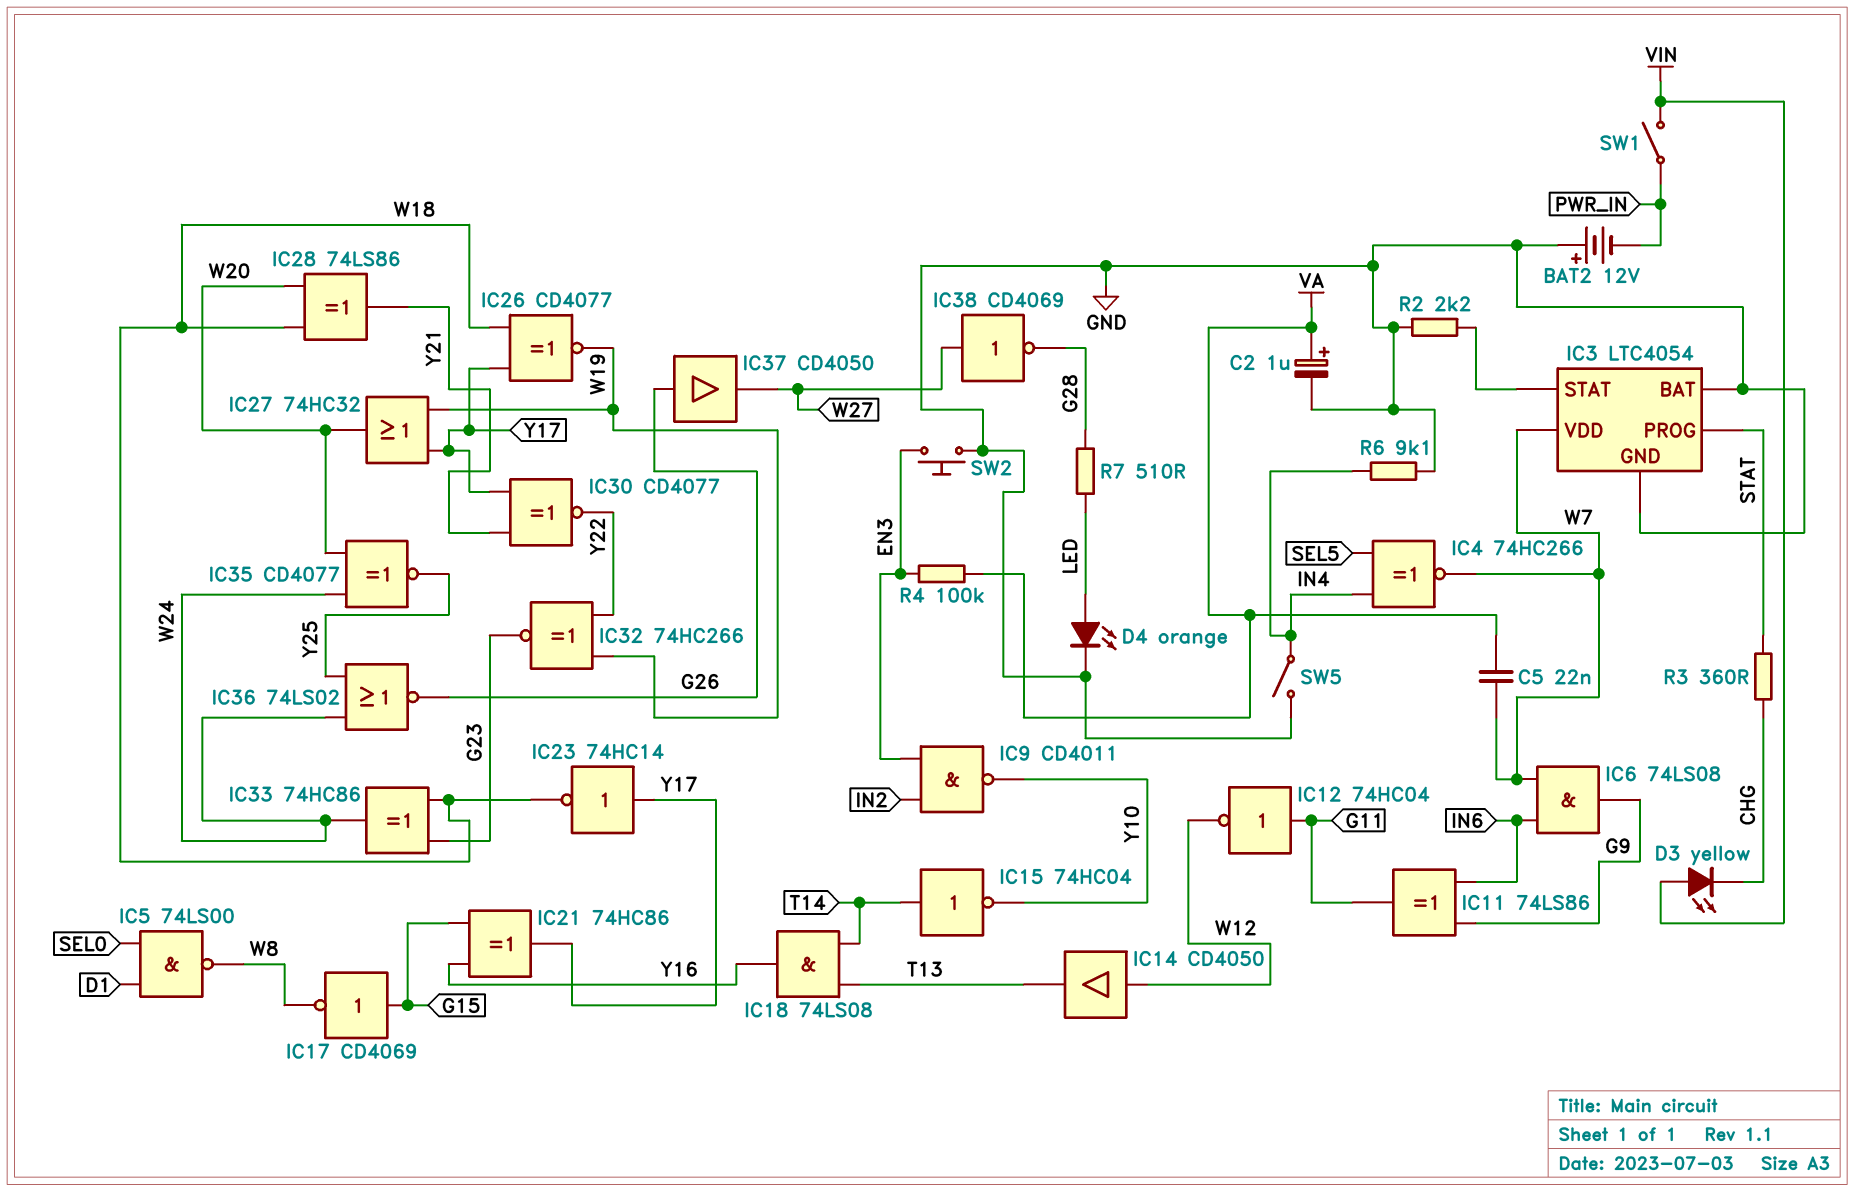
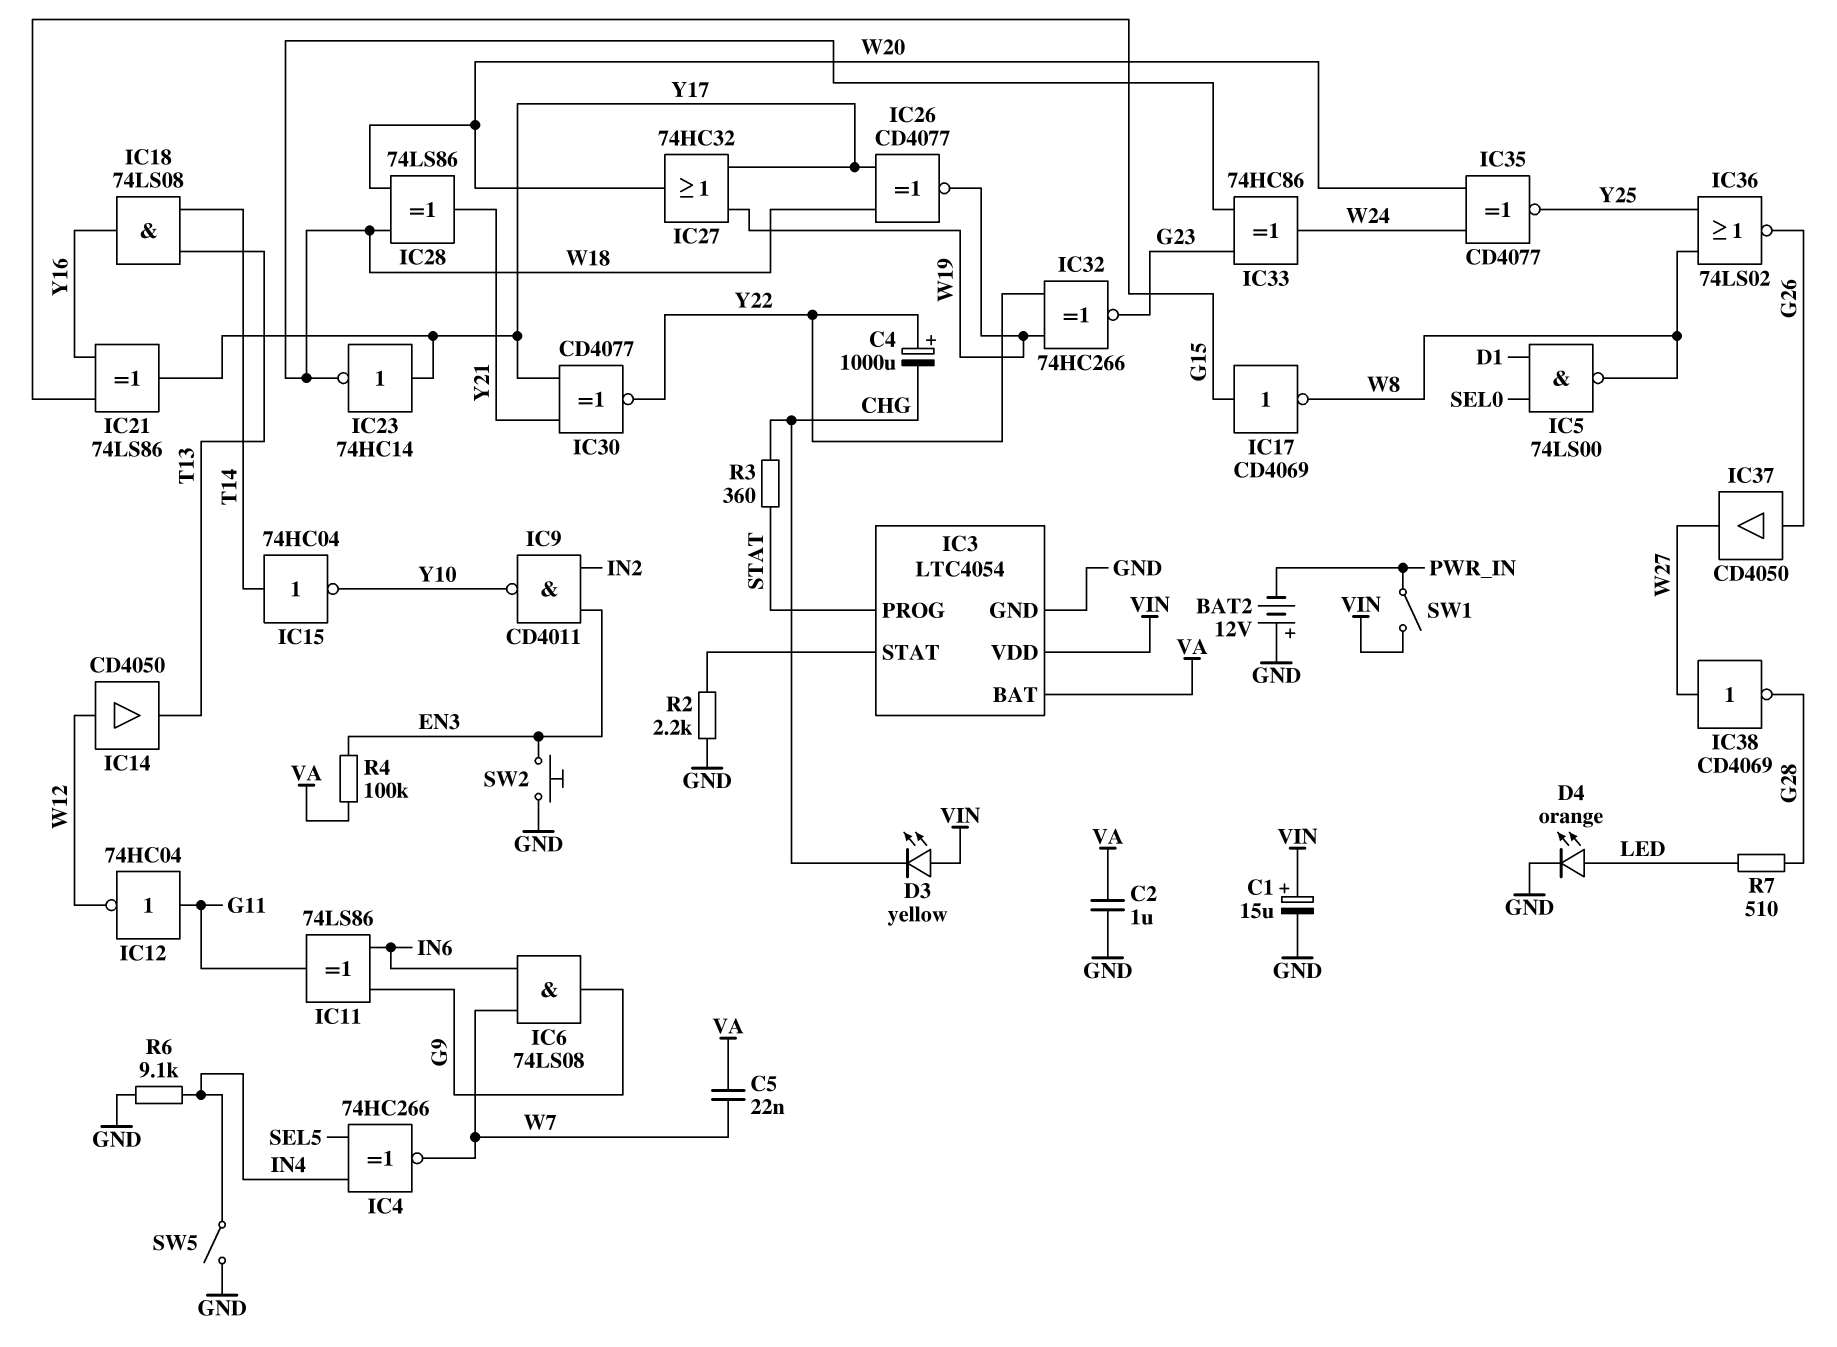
C1: none -> 15uF (plus VIN, minus GND)
C2: 1uF (plus VA, minus GND) -> 1uF (GND, VA)
C4: none -> 1000uF (plus Y22, minus CHG)
IC3 pin BAT: GND -> VA
IC3 pin VDD: W7 -> VIN
IC21: XOR 74HC86 (in G15, in Y16, out Y17) -> XOR 74LS86 (in G15, in Y16, out Y17)
IC36: NOR 74LS02 (in W24, in Y25, out G26) -> NOR 74LS02 (in W8, in Y25, out G26)

